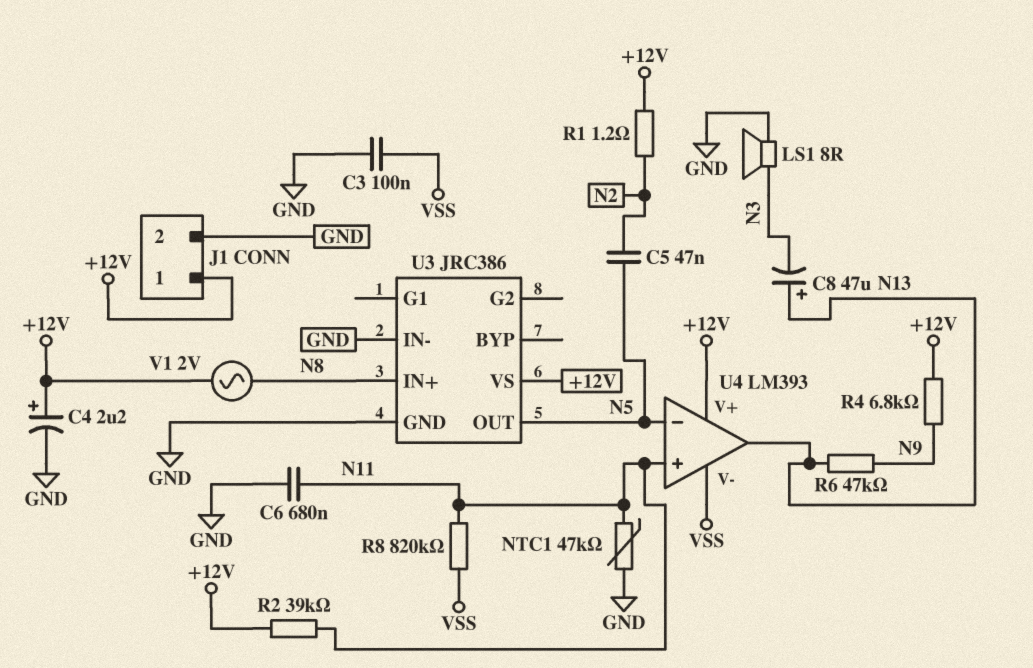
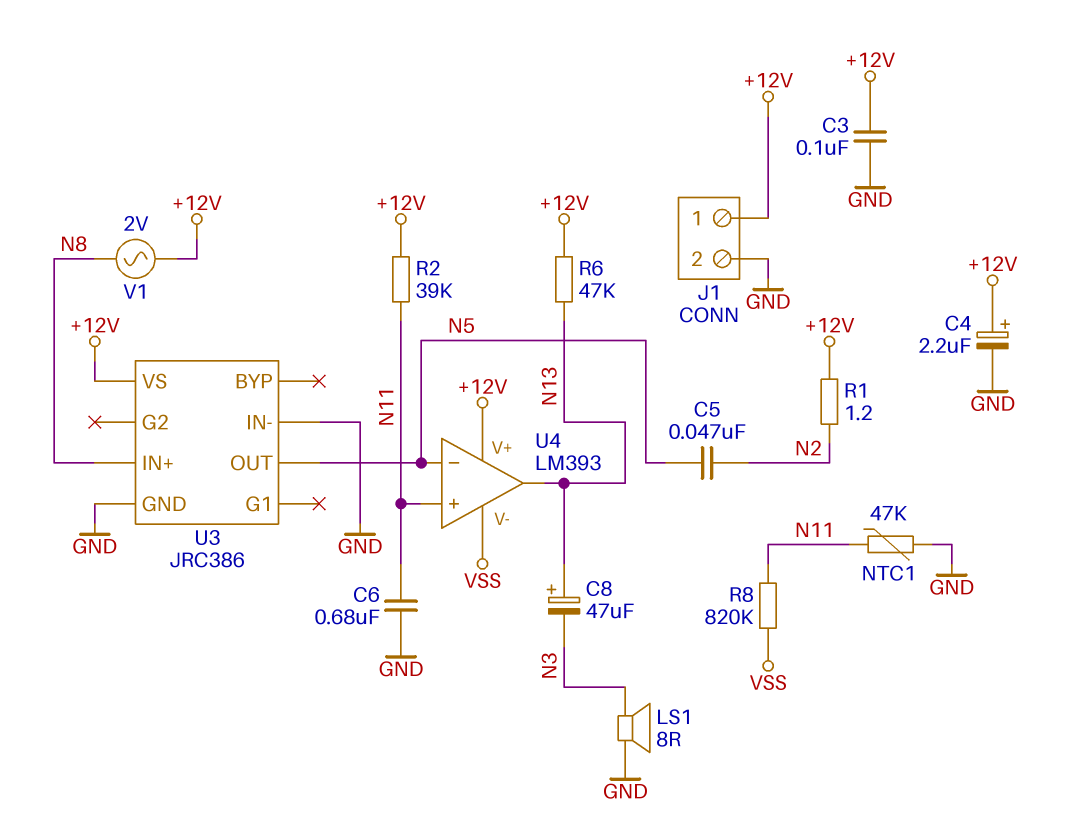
C3: 100nF (GND, VSS) -> 100nF (+12V, GND)
R4: 6.8k (+12V, N9) -> none
R6: 47k (N9, N13) -> 47k (+12V, N13)

